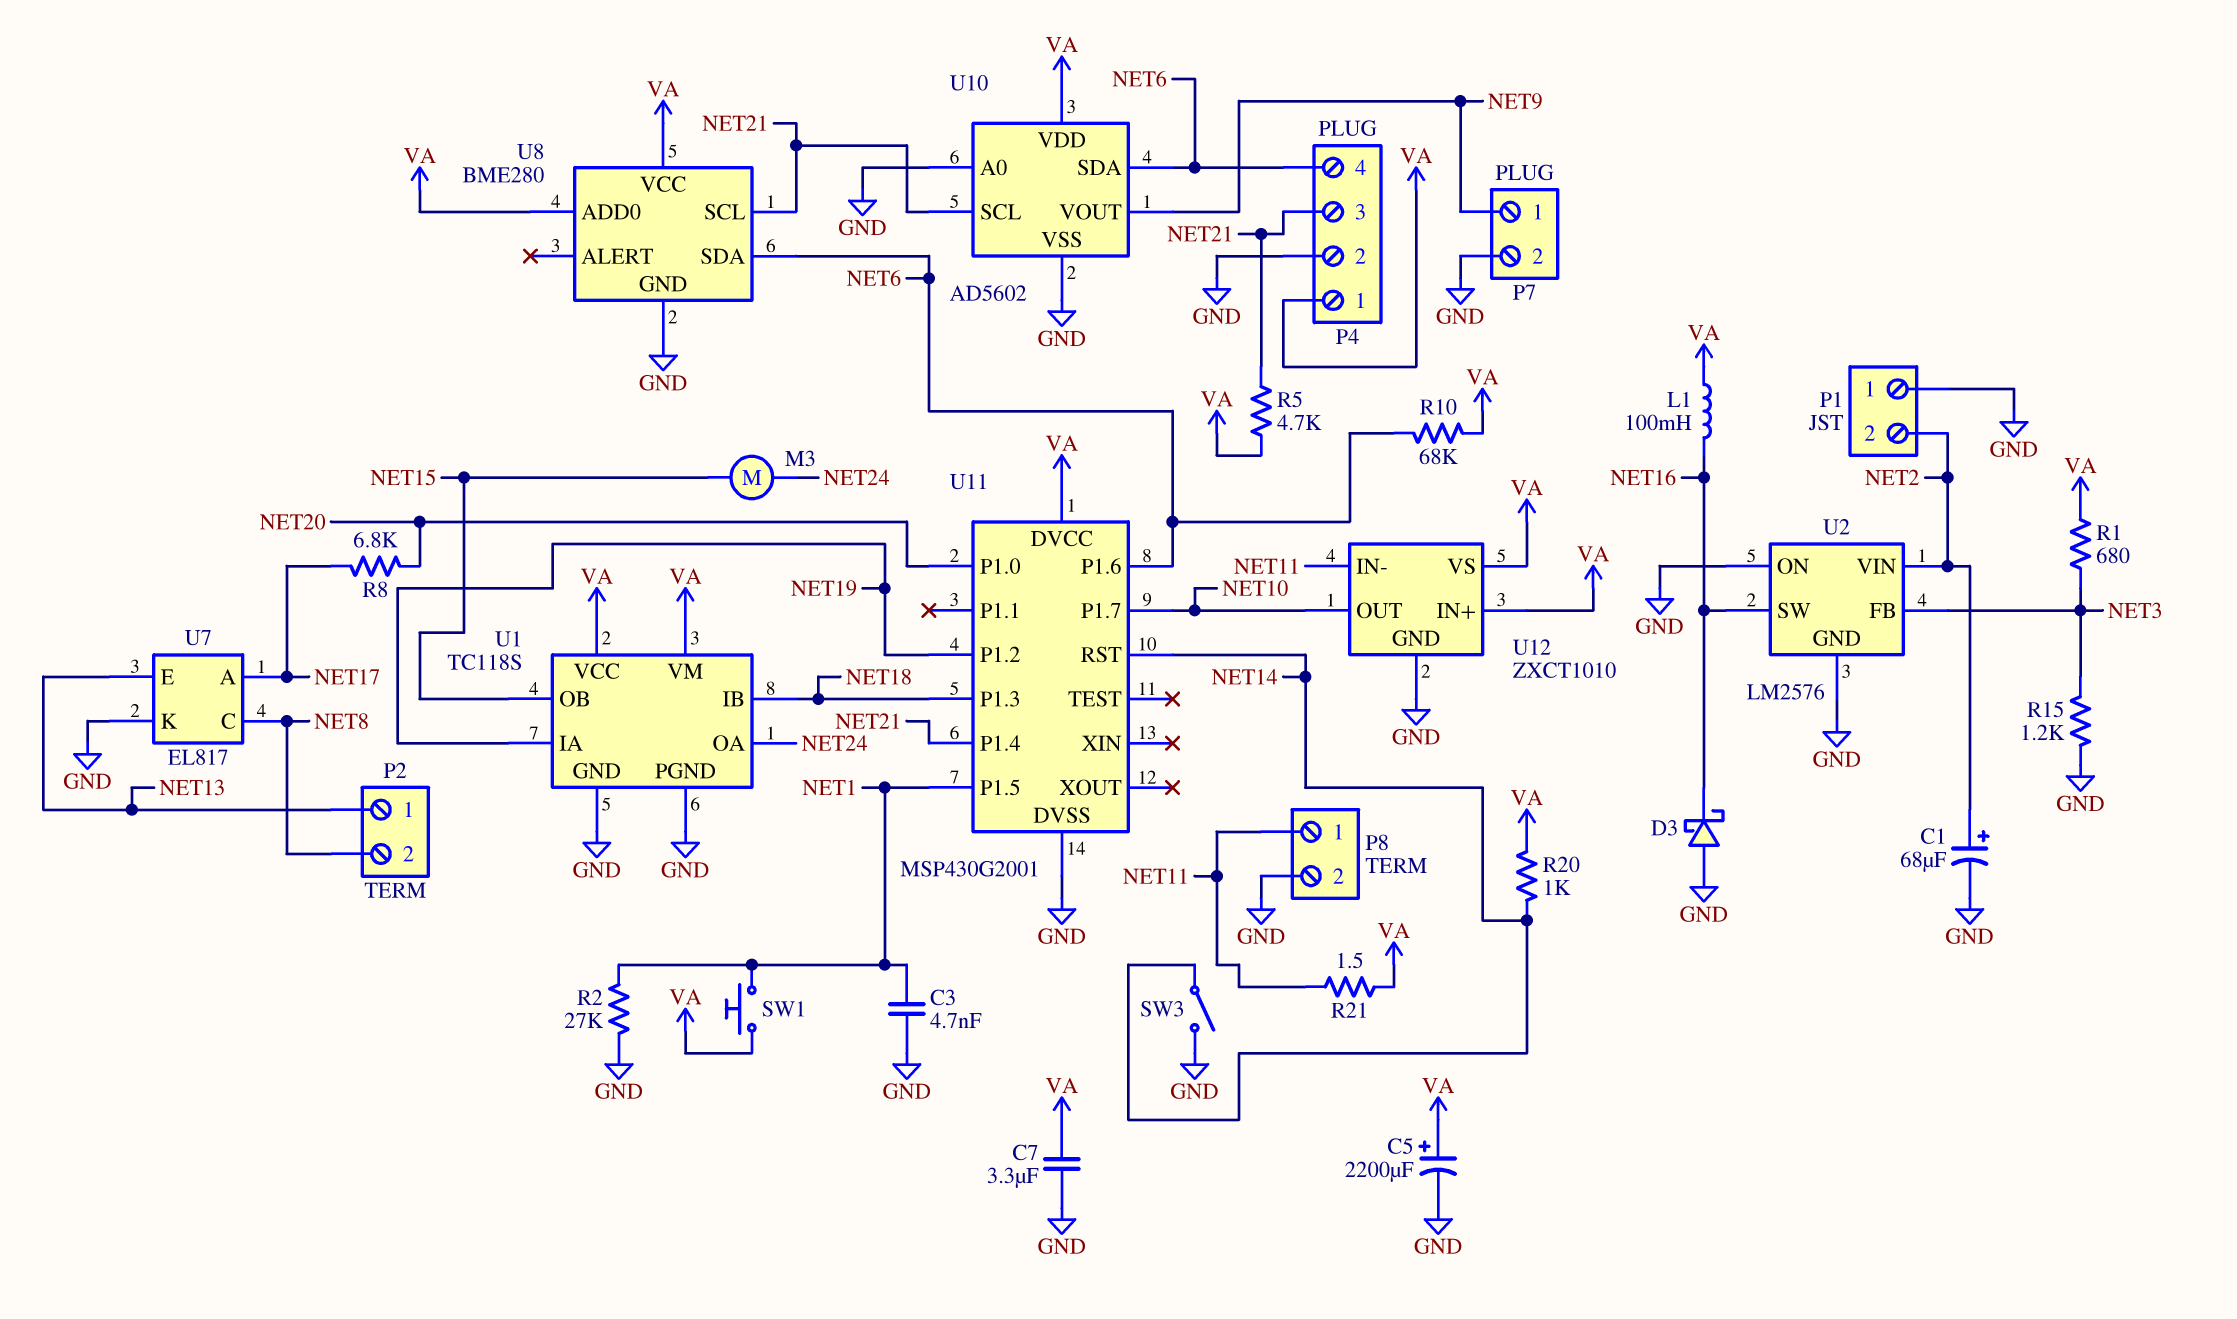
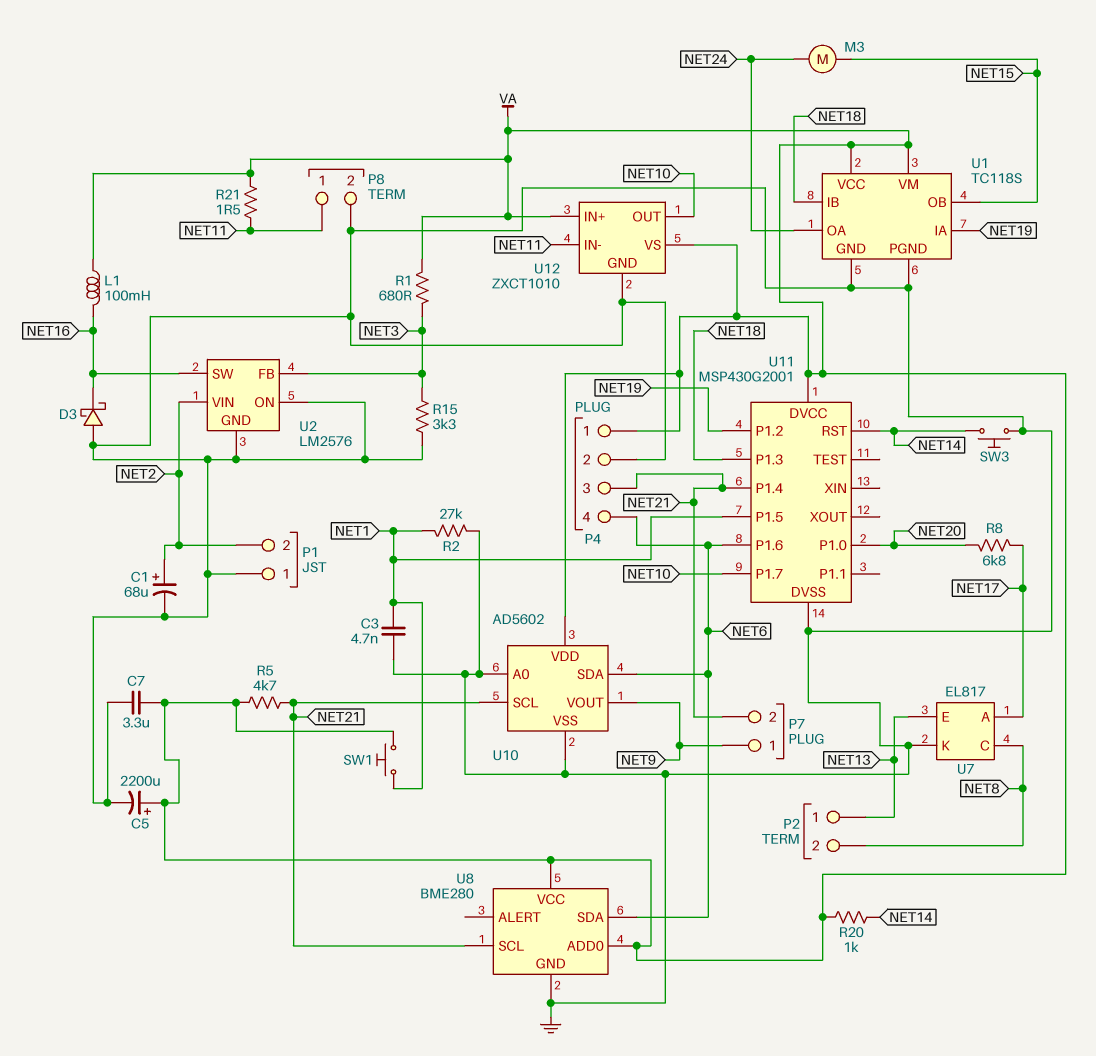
P7 pin 2: GND -> NET21
R10: 68k (NET6, VA) -> none
R15: 1.2k (GND, NET3) -> 3.3k (GND, NET3)
SW3: switch (GND, NET14) -> button (GND, NET14)

